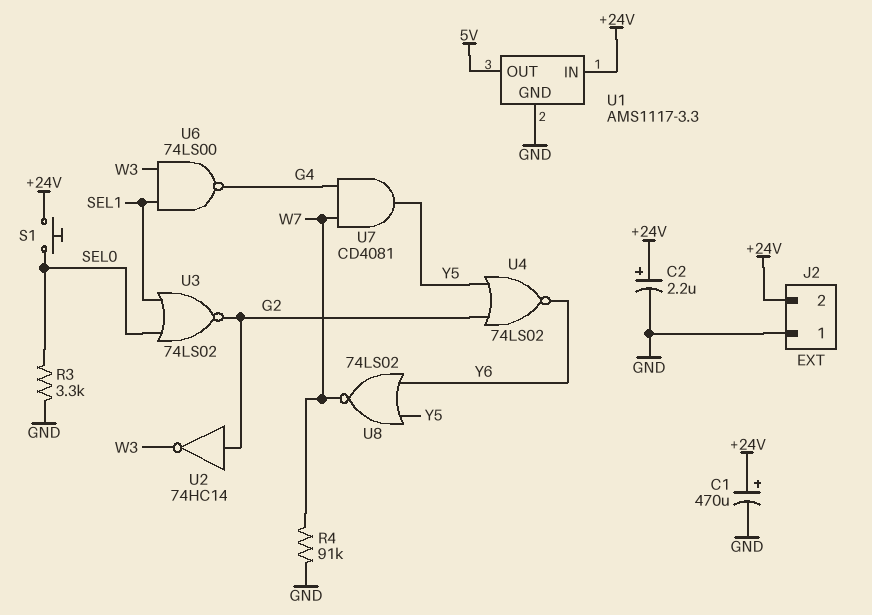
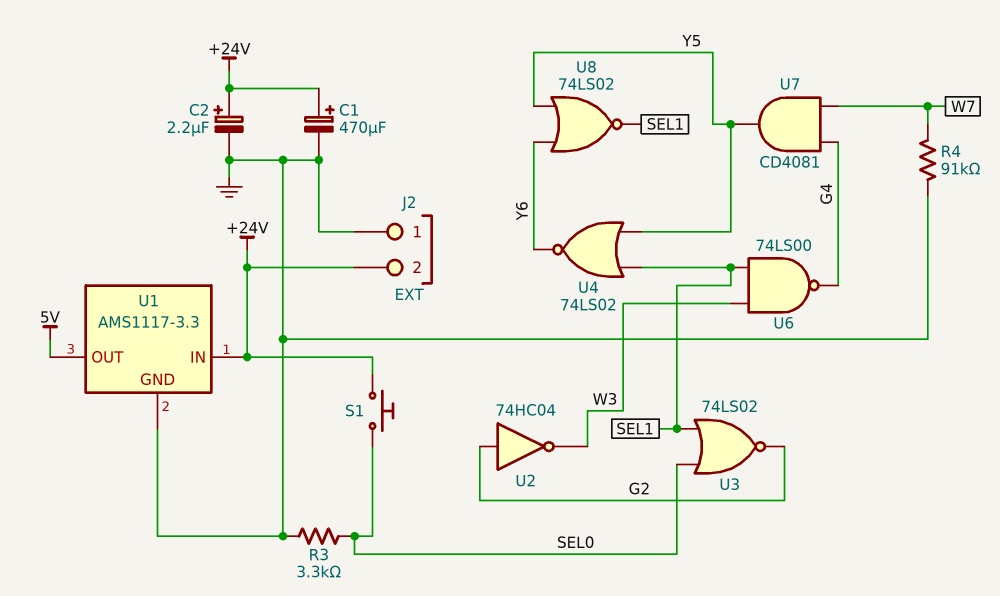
U2: NOT 74HC14 (in G2, out W3) -> NOT 74HC04 (in G2, out W3)
U4: NOR 74LS02 (in G2, in Y5, out Y6) -> NOR 74LS02 (in SEL1, in Y5, out Y6)
U8: NOR 74LS02 (in Y5, in Y6, out W7) -> NOR 74LS02 (in Y5, in Y6, out SEL1)

